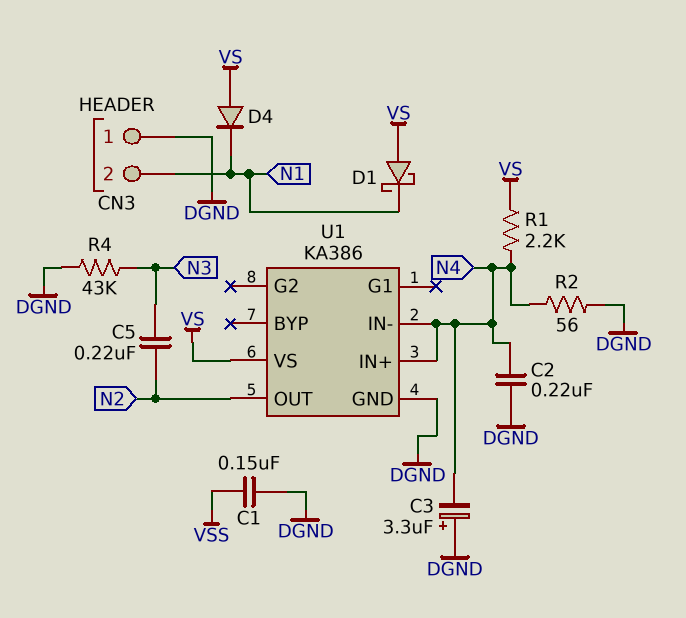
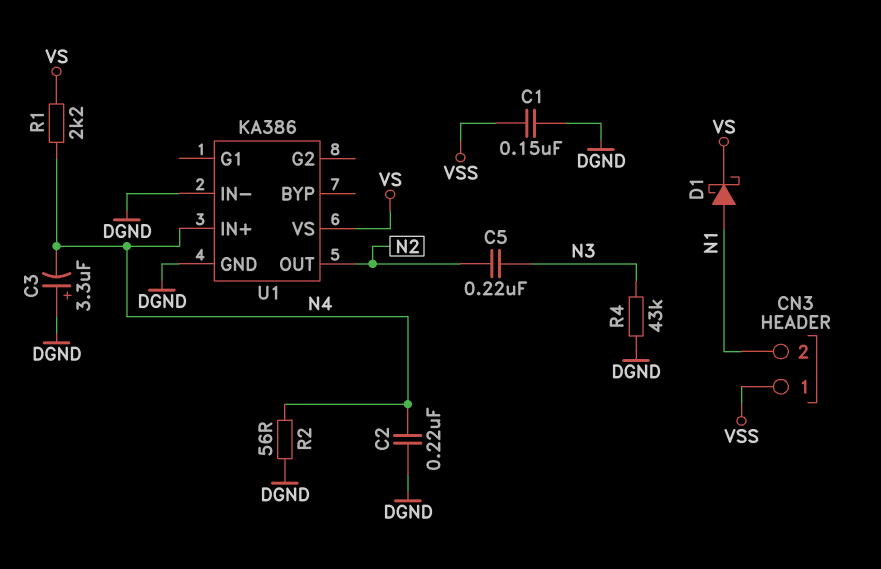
CN3 pin 1: DGND -> VSS
D1: schottky (A VS, K N1) -> schottky (A N1, K VS)
D4: diode (A VS, K N1) -> none
U1 pin IN-: N4 -> DGND

